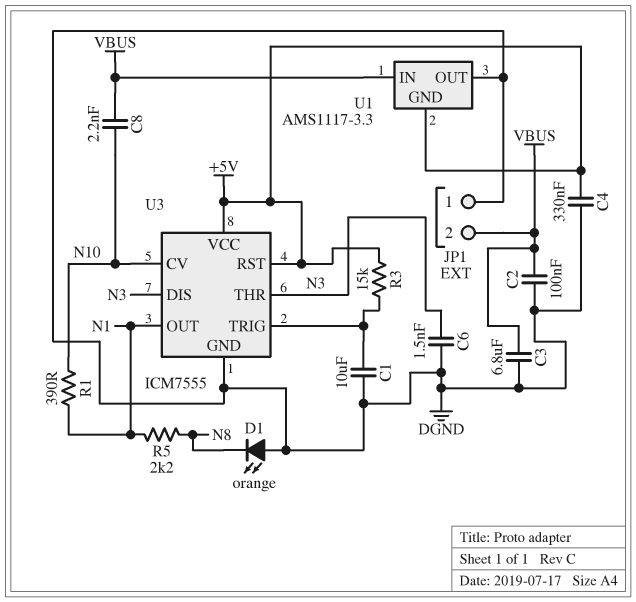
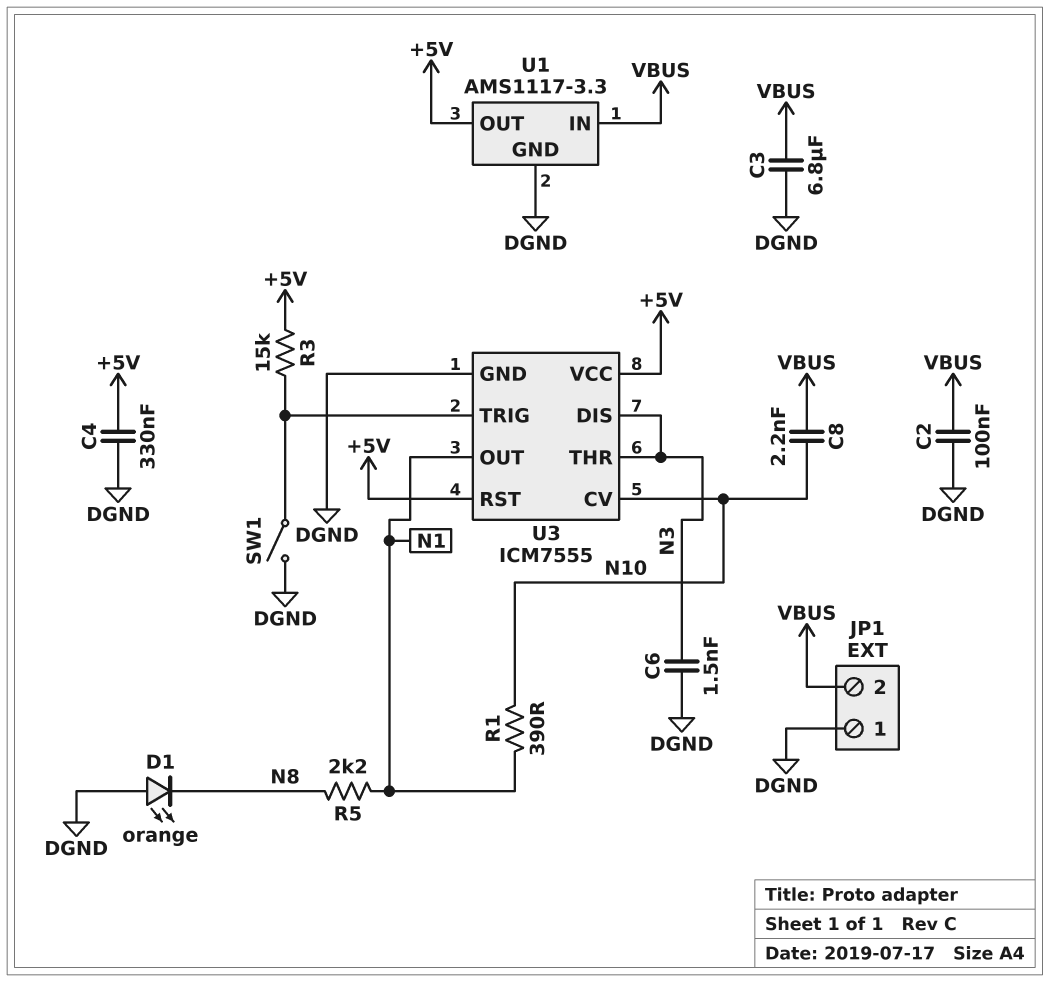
C1: 10uF (DGND, U3/TRIG) -> none
SW1: none -> switch (DGND, U3/TRIG)
U1 pin GND: +5V -> DGND
U1 pin OUT: DGND -> +5V

